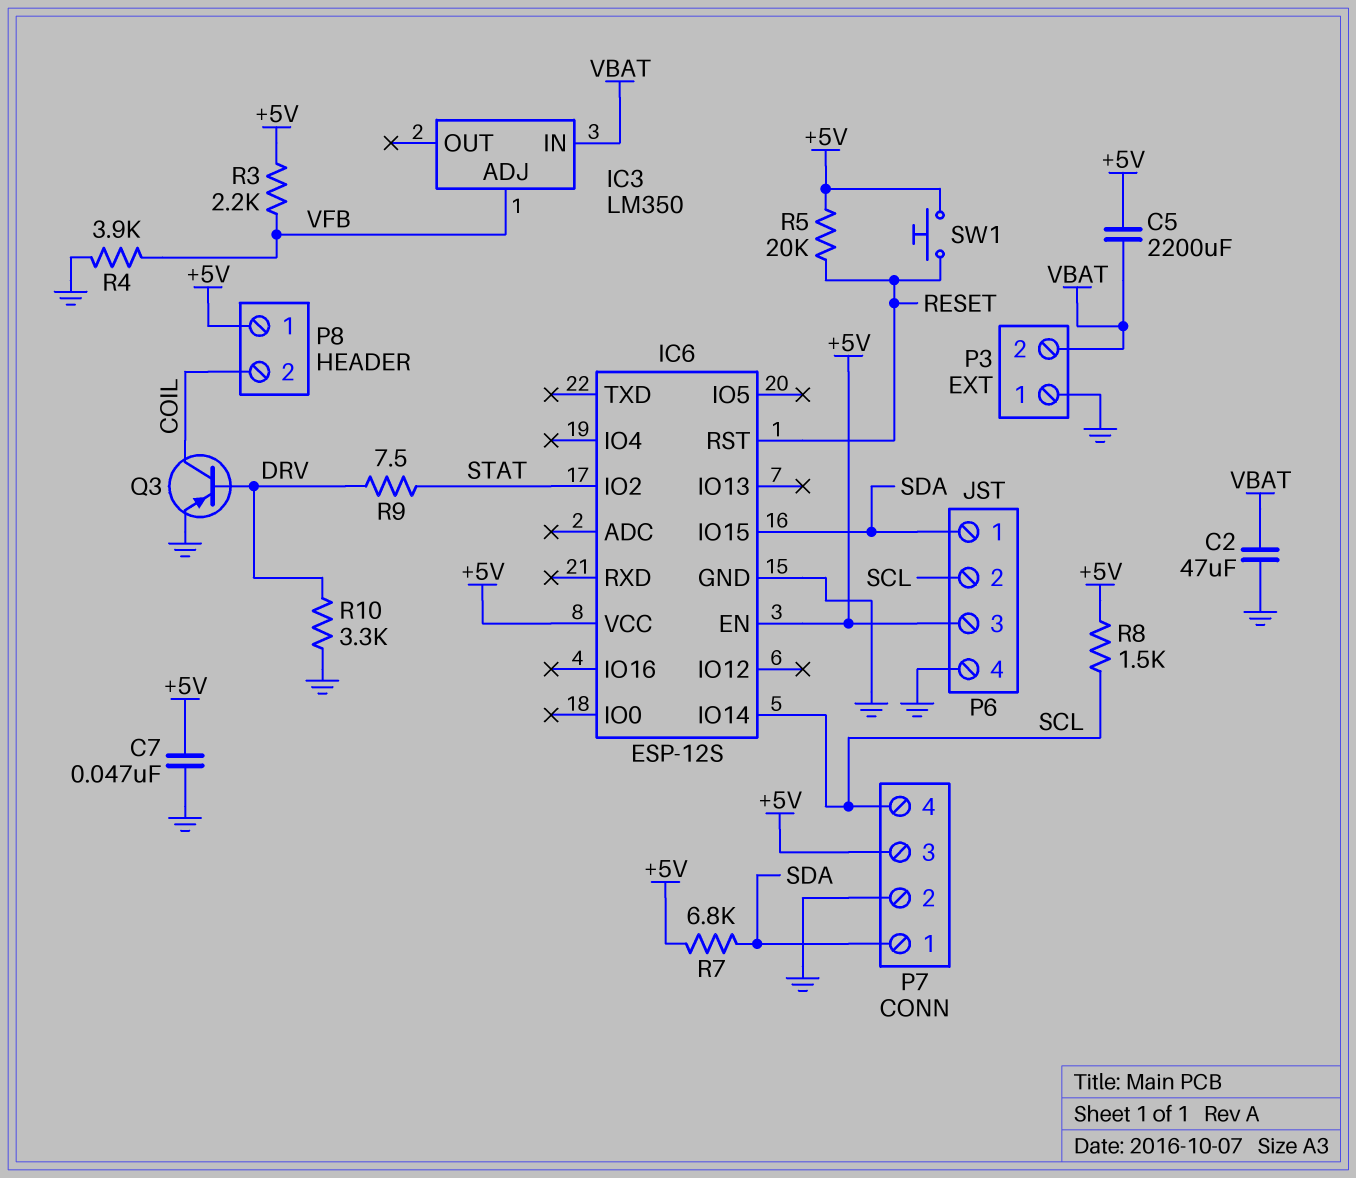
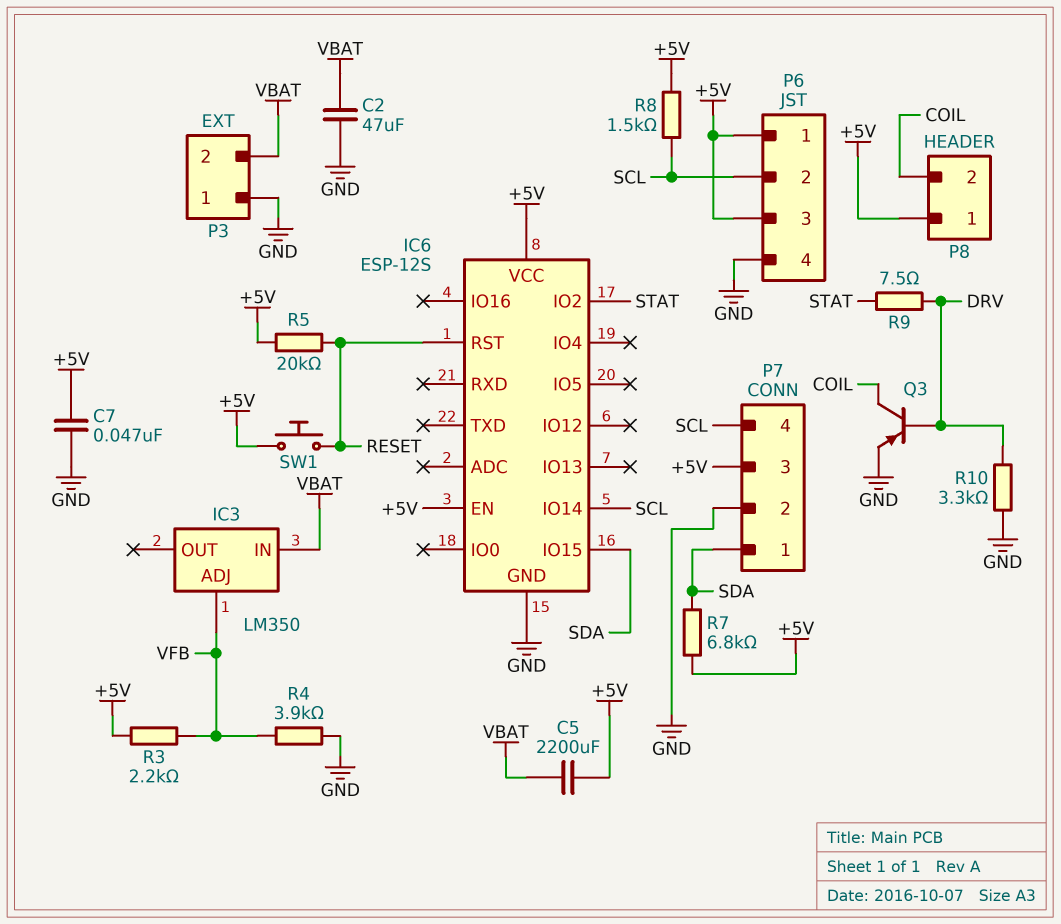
P6 pin 1: SDA -> +5V

